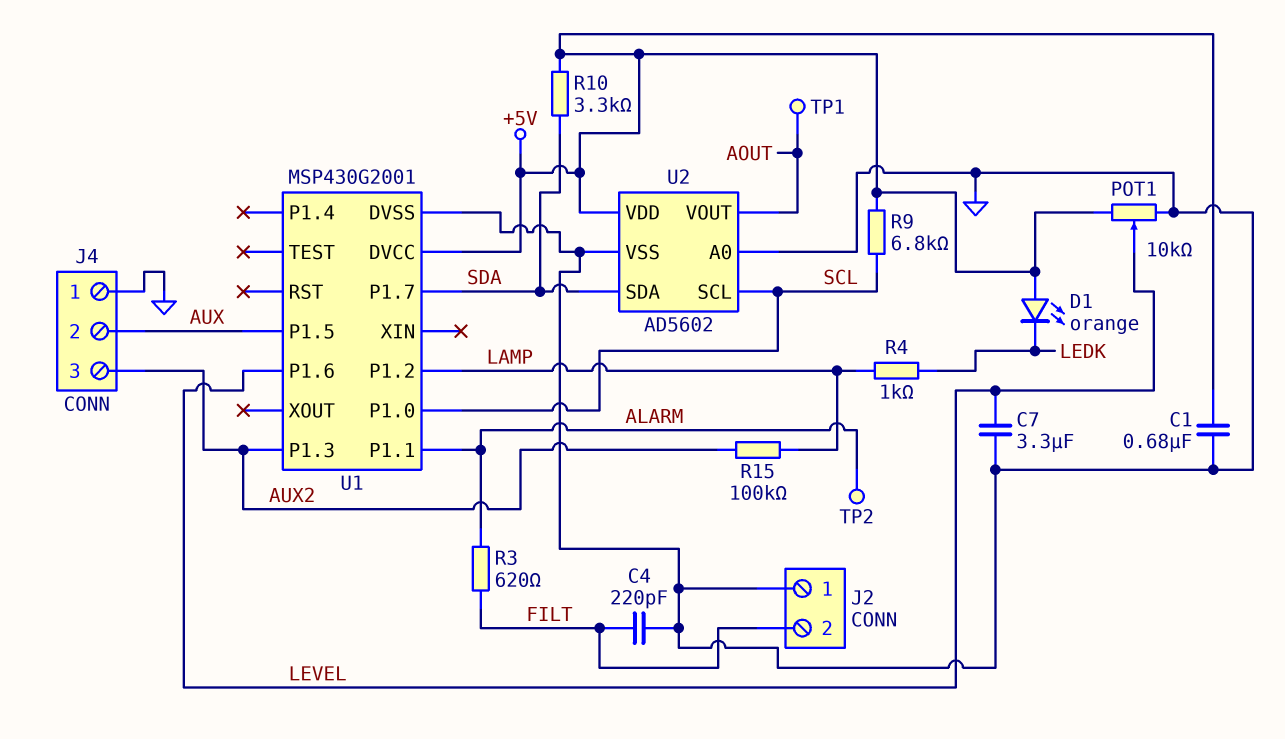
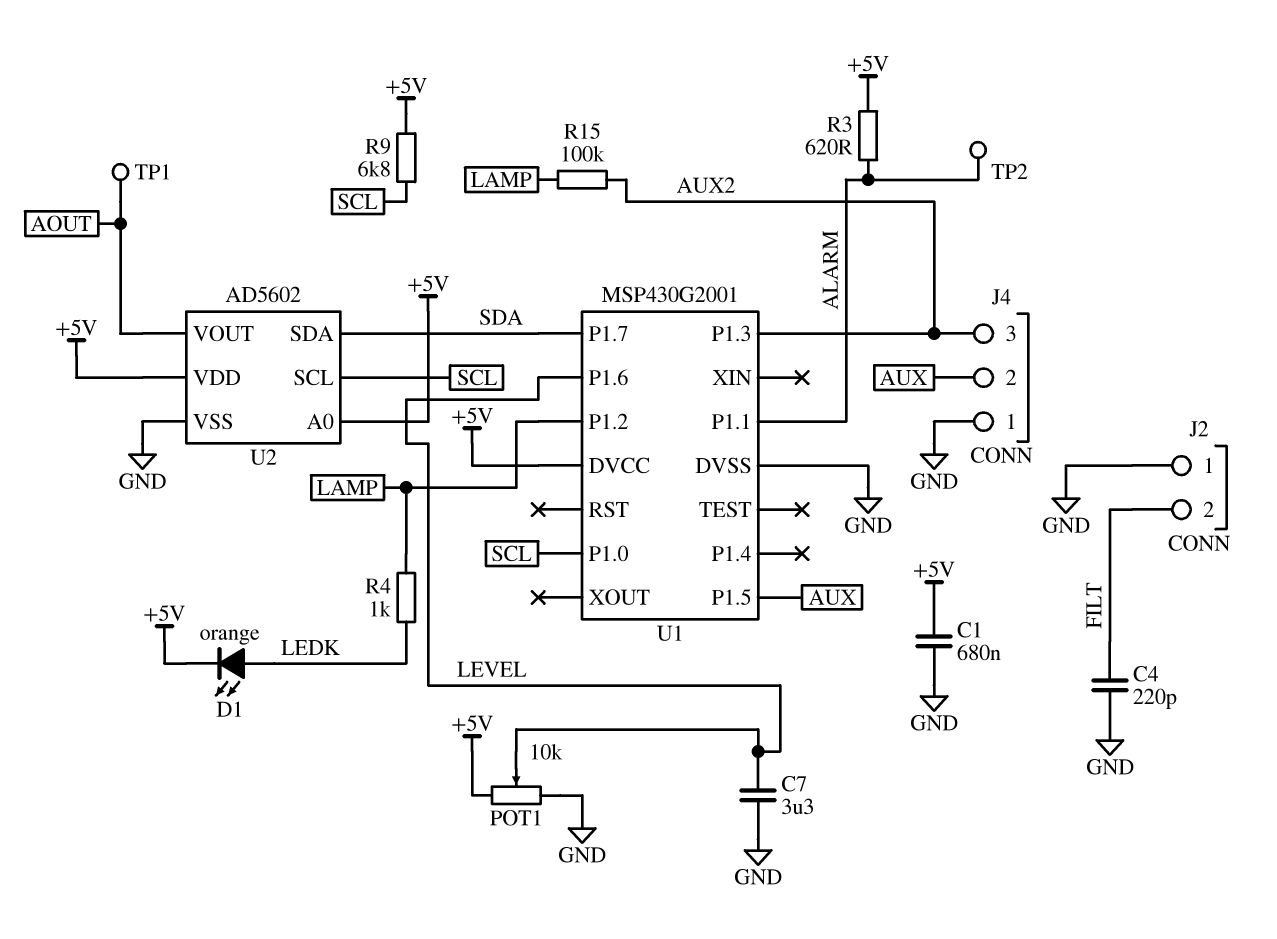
D1: LED orange (A +5V, K LEDK) -> LED orange (A LEDK, K +5V)
R3: 620 (ALARM, FILT) -> 620 (+5V, ALARM)
R10: 3.3k (+5V, SDA) -> none
U2 pin A0: GND -> +5V

